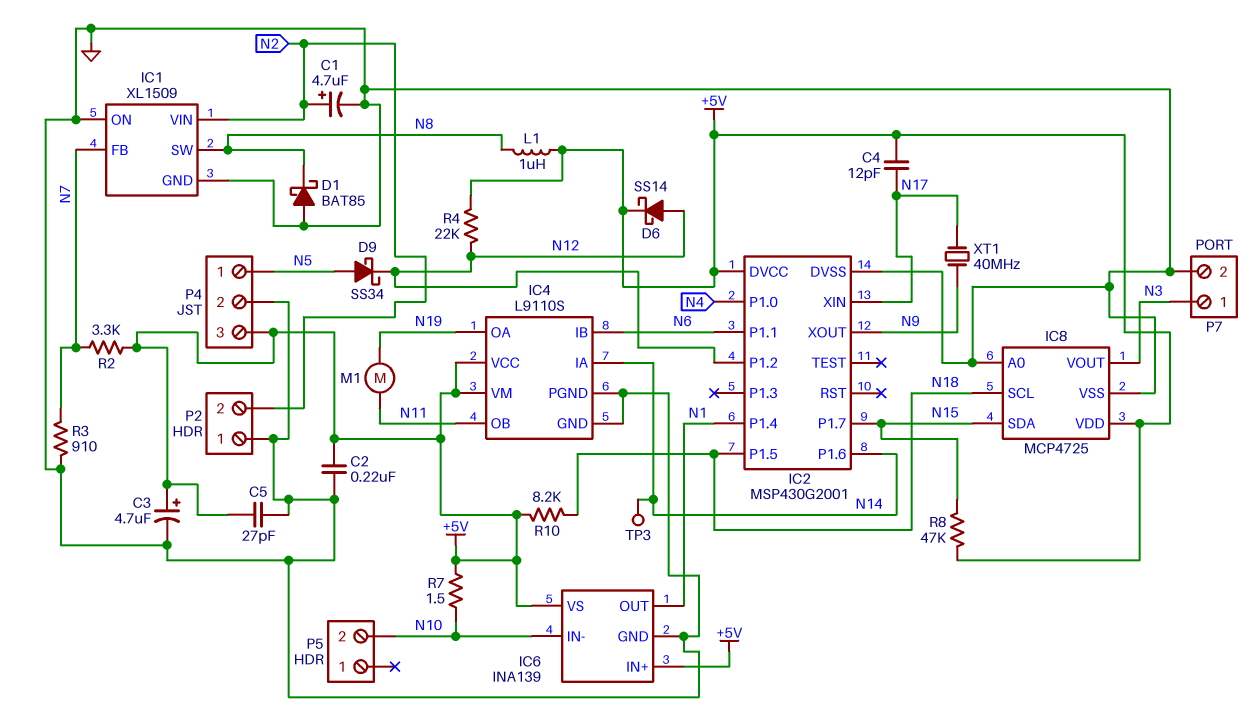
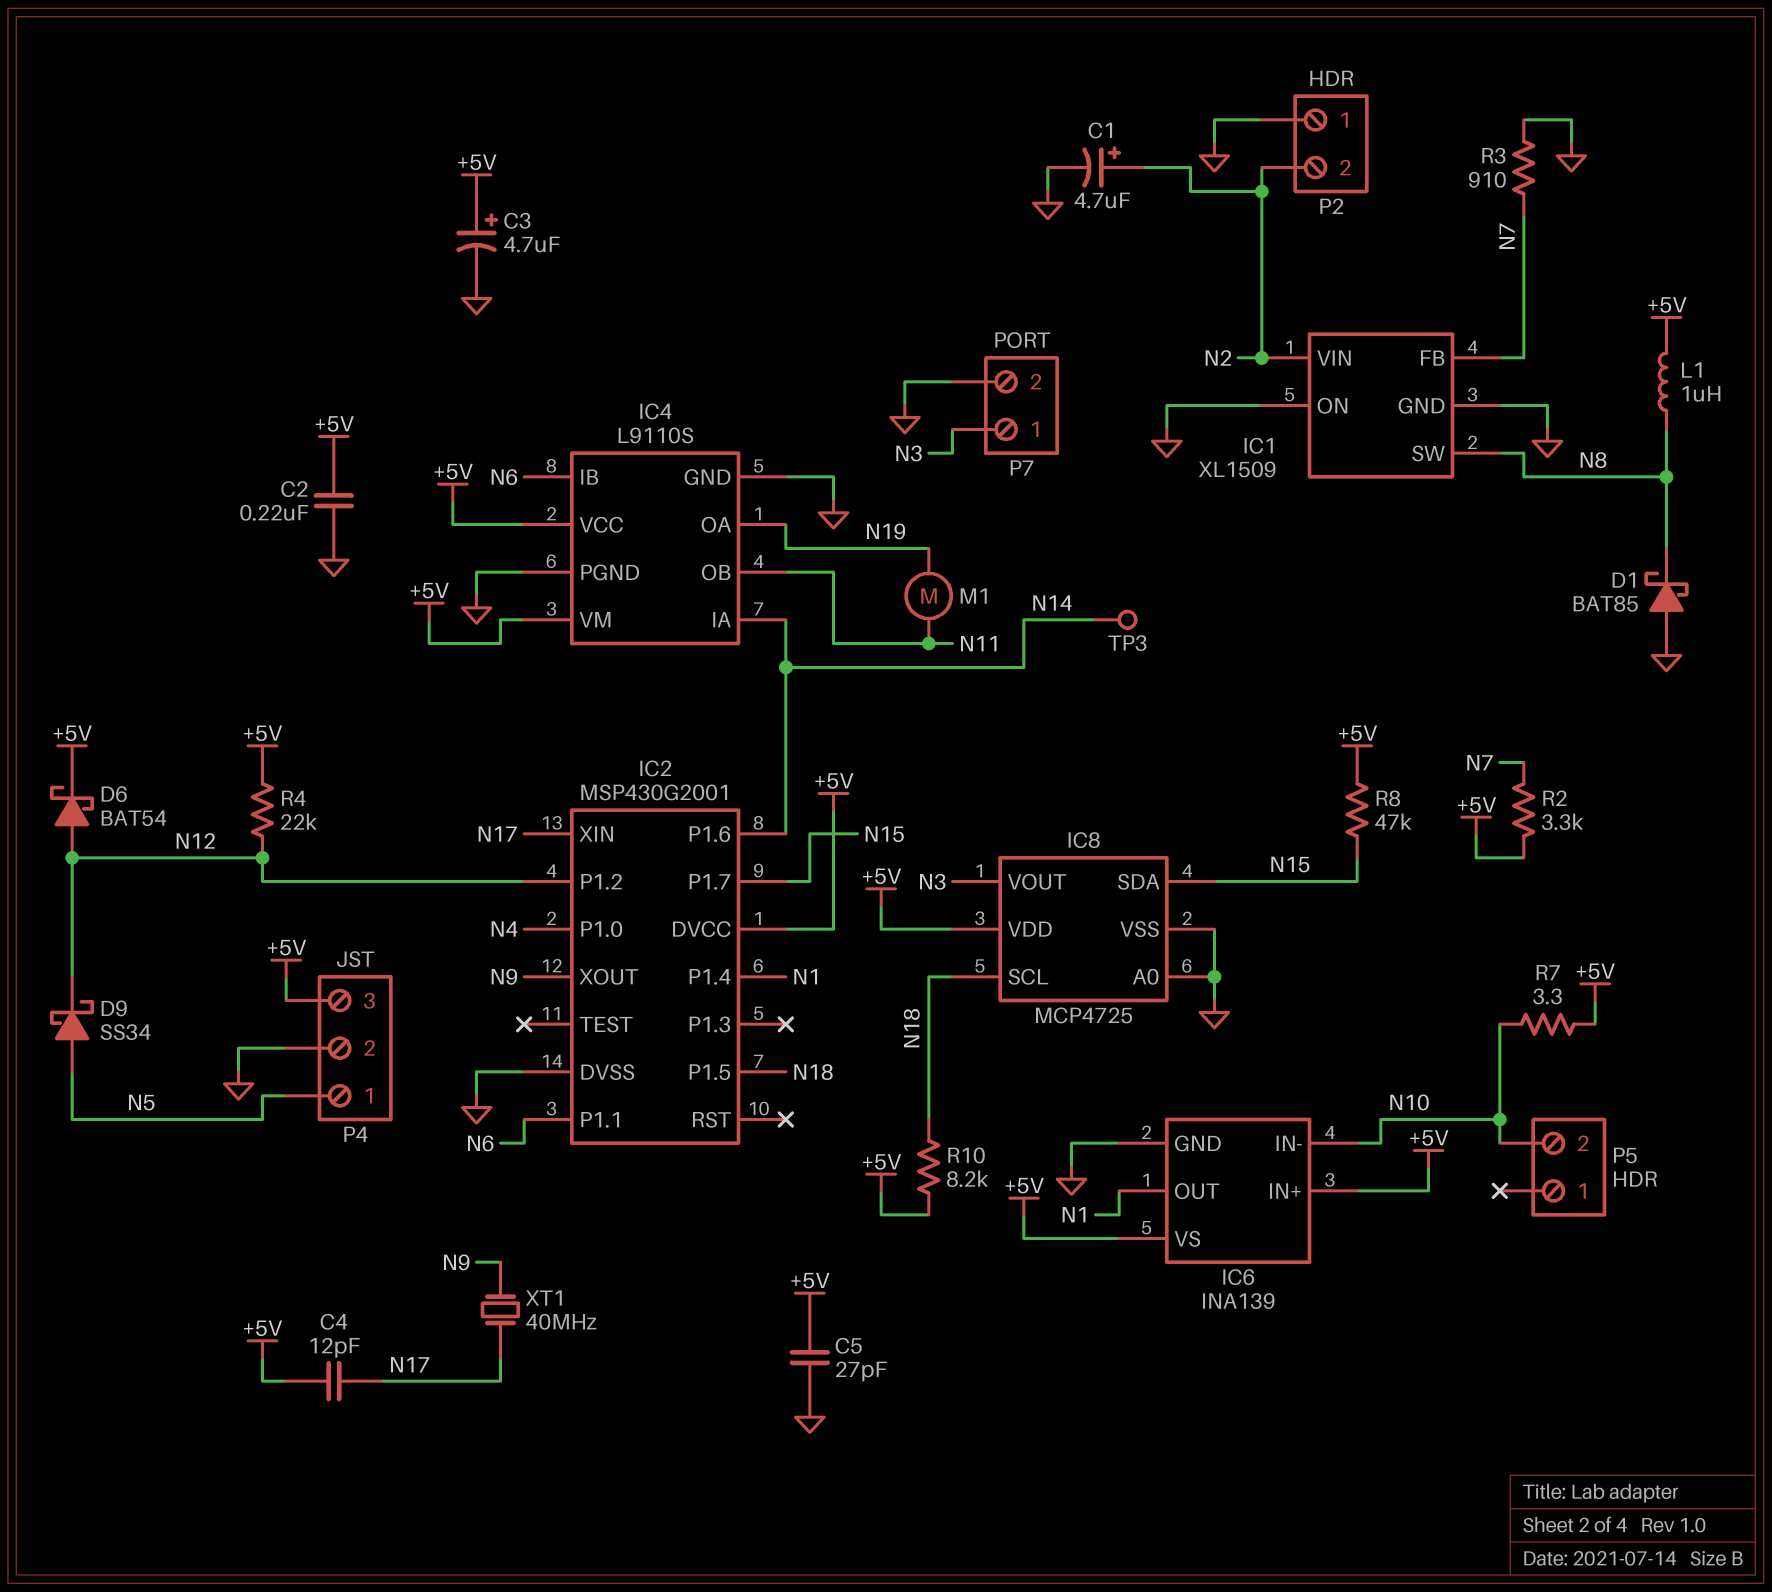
D6: schottky SS14 (A N12, K +5V) -> schottky BAT54 (A N12, K +5V)
R7: 1.5 (+5V, N10) -> 3.3 (+5V, N10)

